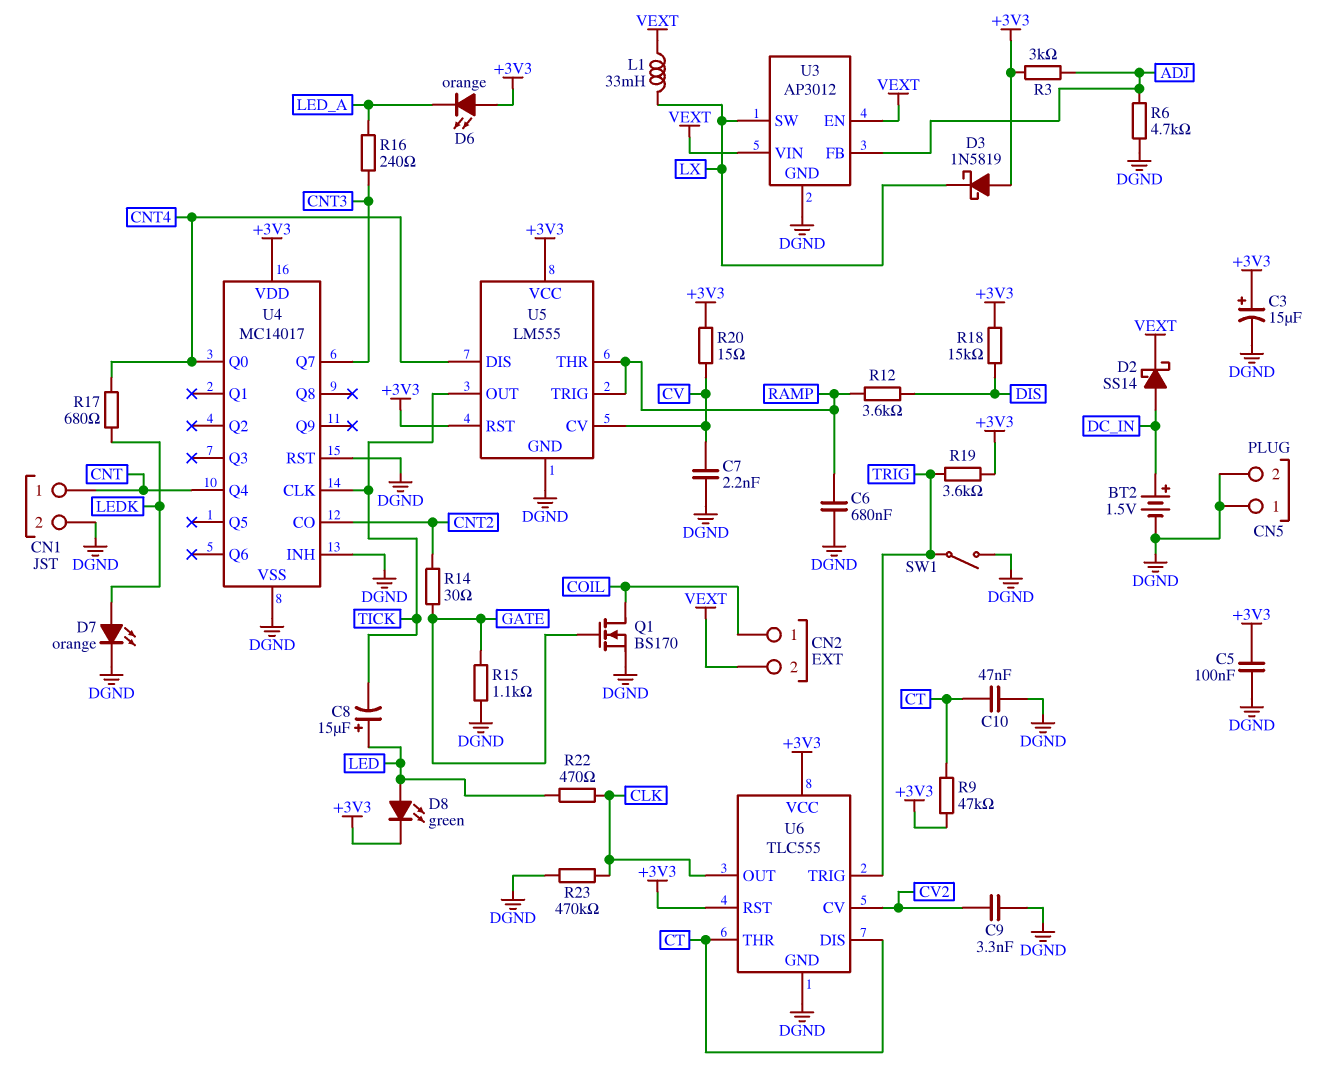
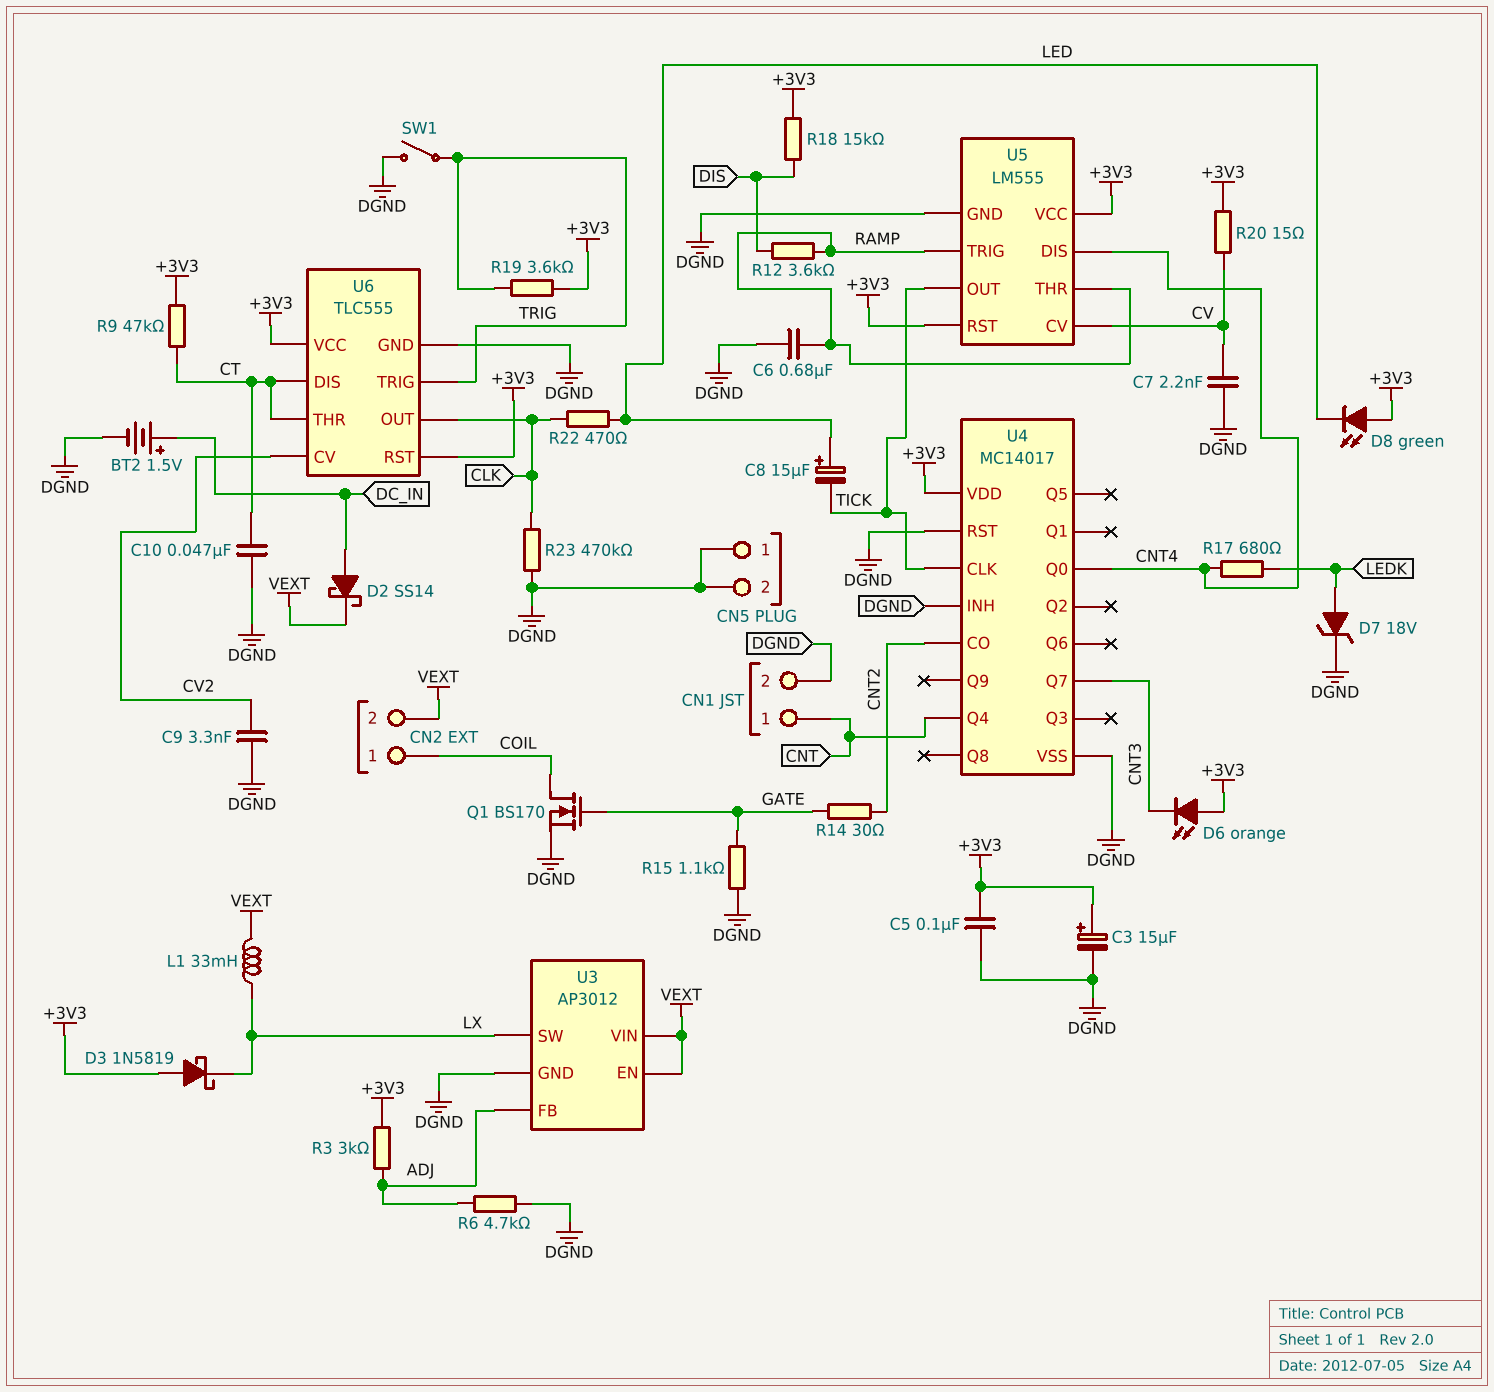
D6: LED orange (A +3V3, K LED_A) -> LED orange (A +3V3, K CNT3)
D7: LED orange (A LEDK, K DGND) -> zener 18V (A LEDK, K DGND)
D8: LED green (A LED, K +3V3) -> LED green (A +3V3, K LED)
R16: 240 (CNT3, LED_A) -> none

